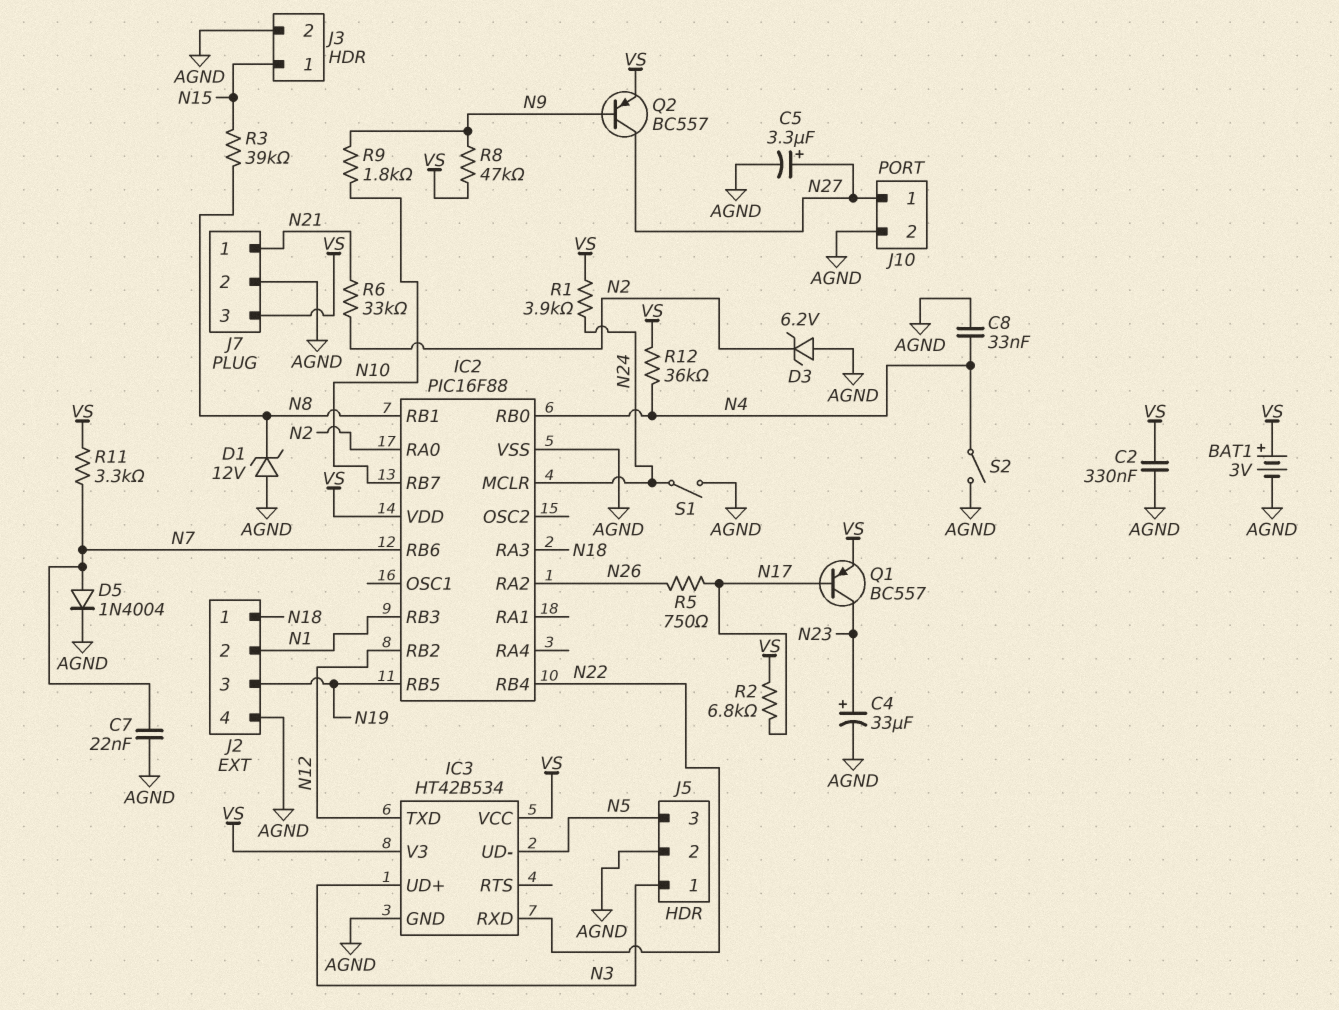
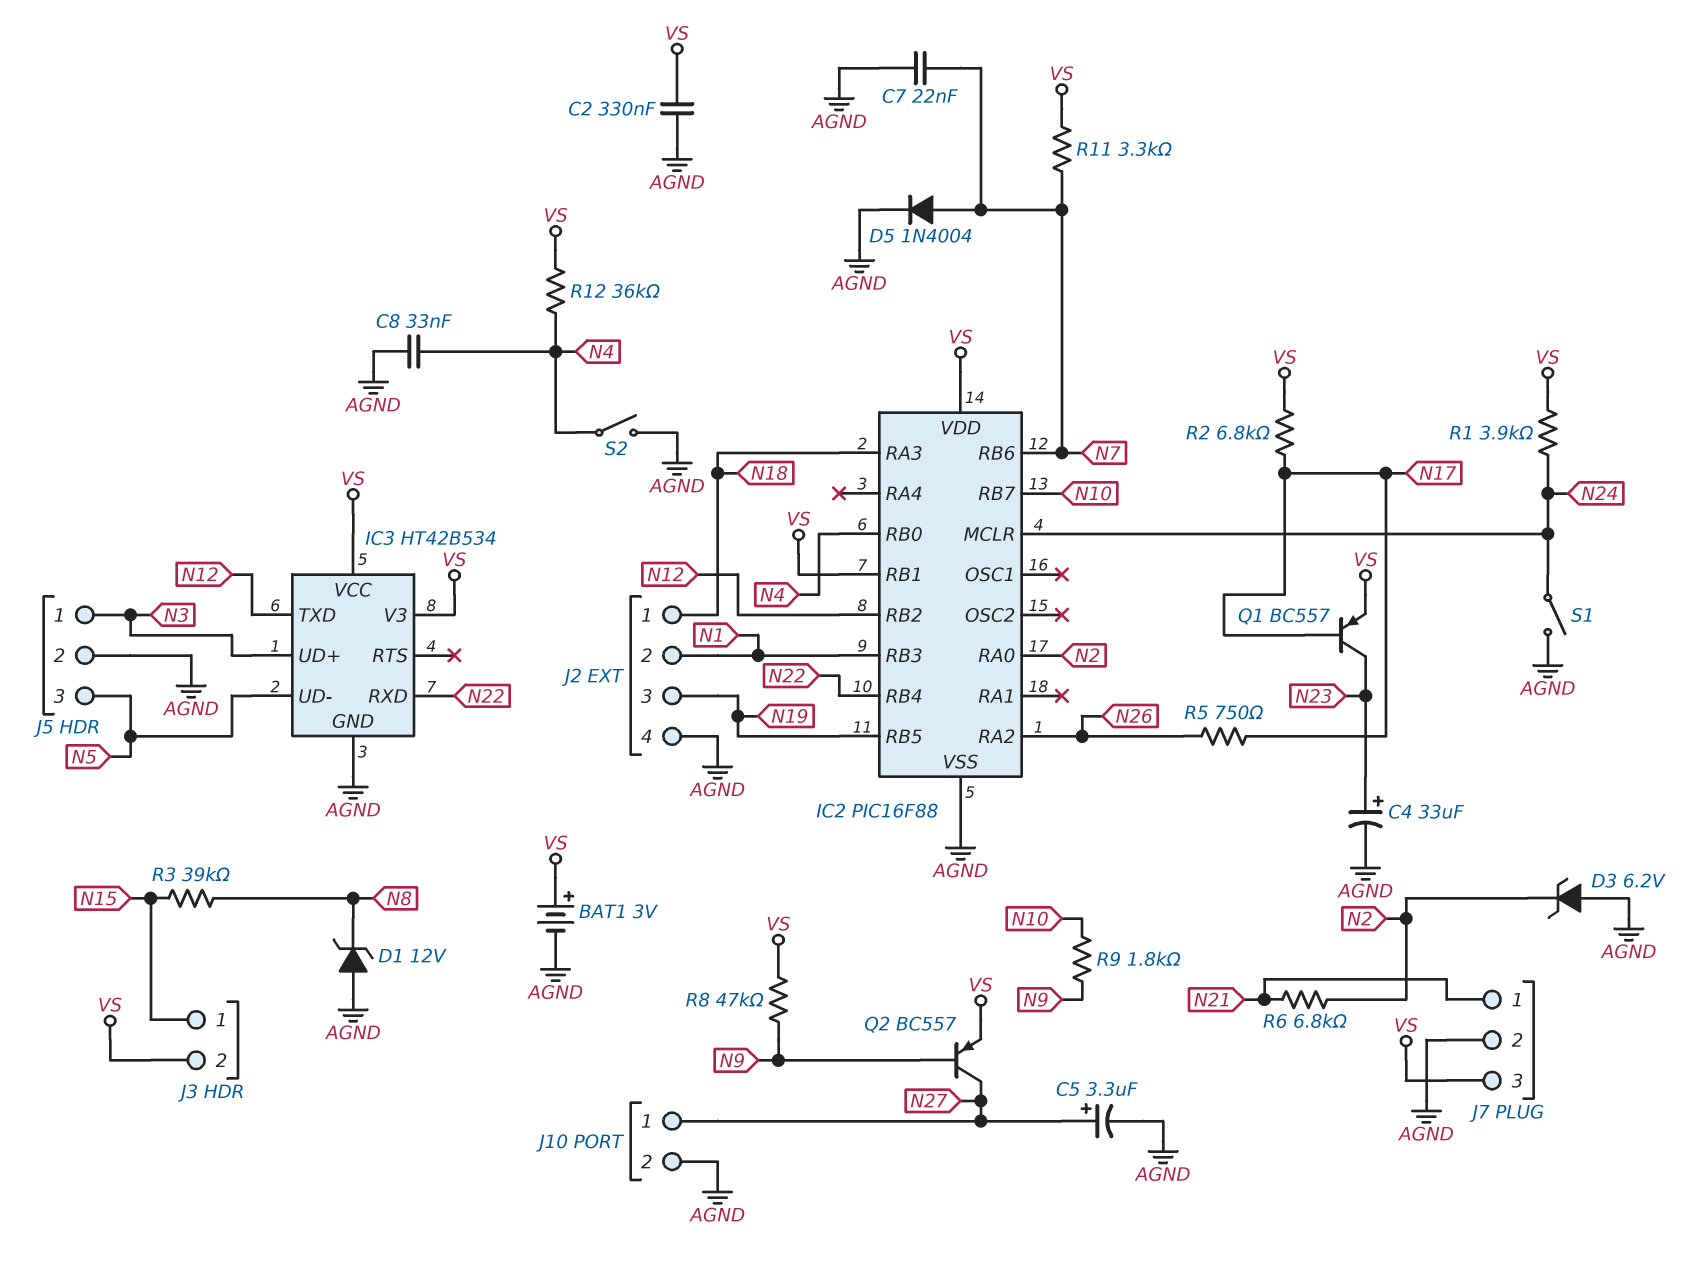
IC2 pin RB1: N8 -> VS
J3 pin 2: AGND -> VS
R6: 33k (N2, N21) -> 6.8k (N2, N21)

